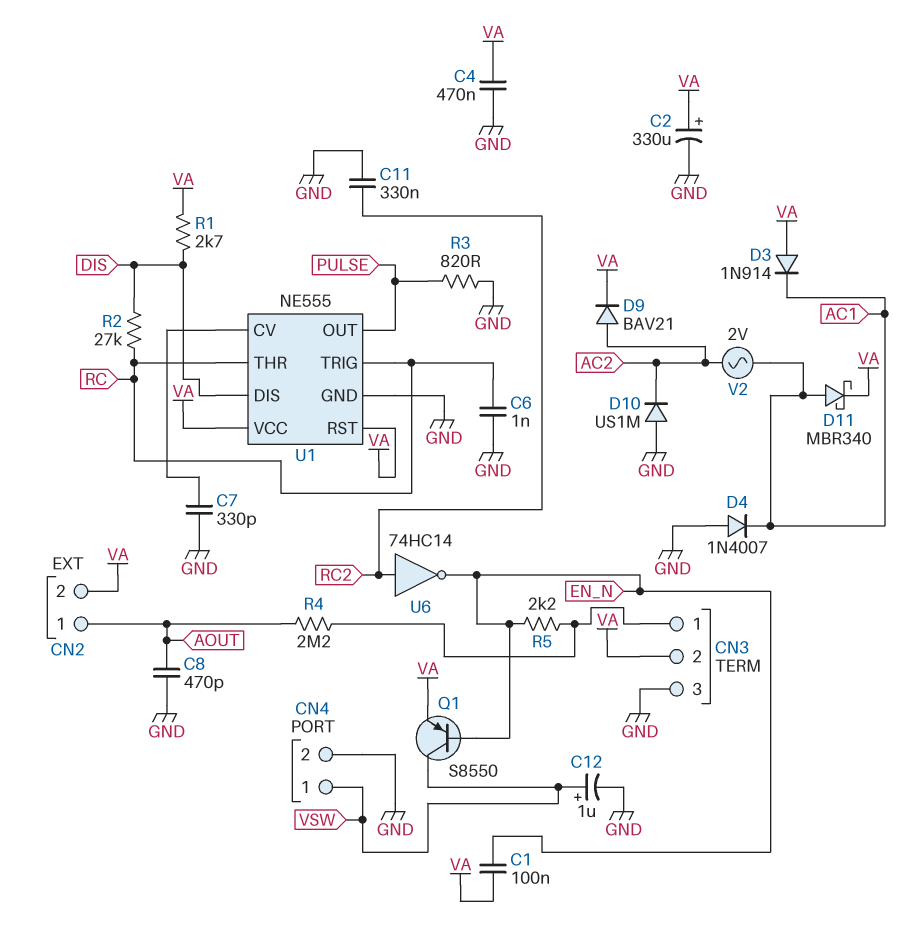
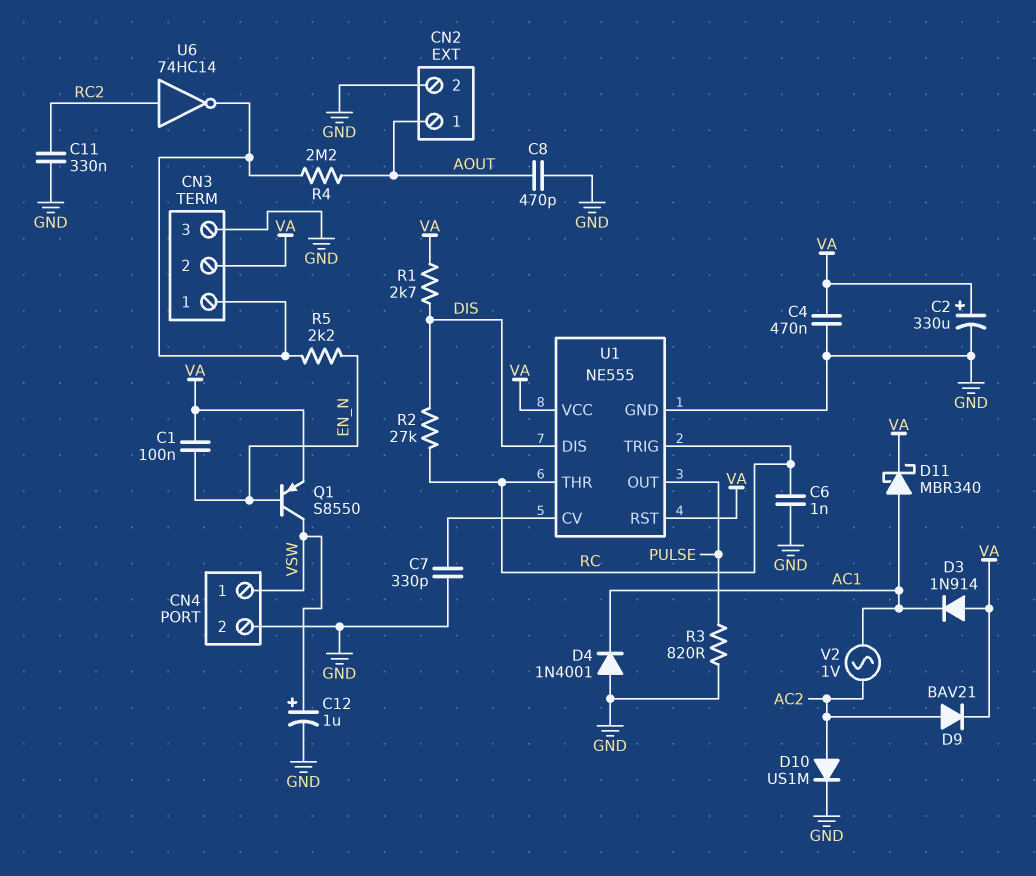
CN2 pin 2: VA -> GND
D4: diode 1N4007 (A GND, K AC1) -> diode 1N4001 (A GND, K AC1)
D10: diode US1M (A GND, K AC2) -> diode US1M (A AC2, K GND)
U6: NOT 74HC14 (in RC2, out EN_N) -> NOT 74HC14 (in RC2, out CN3/1)
V2: AC 2V (AC1, AC2) -> AC 1V (AC1, AC2)

